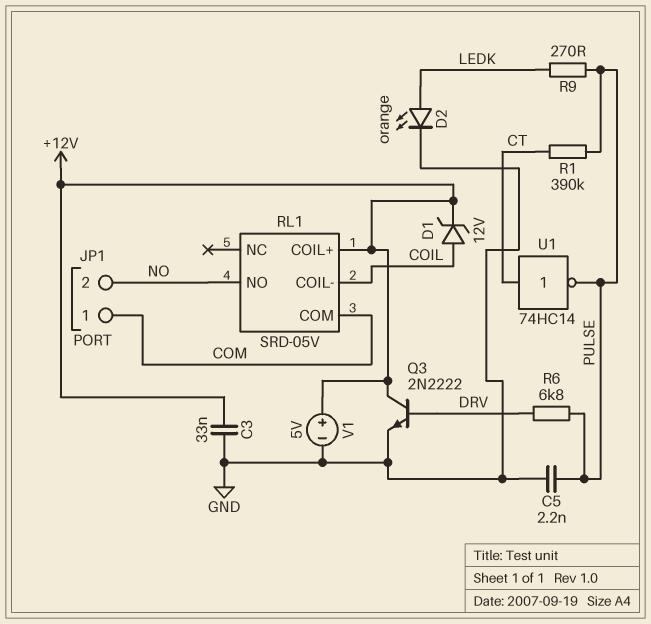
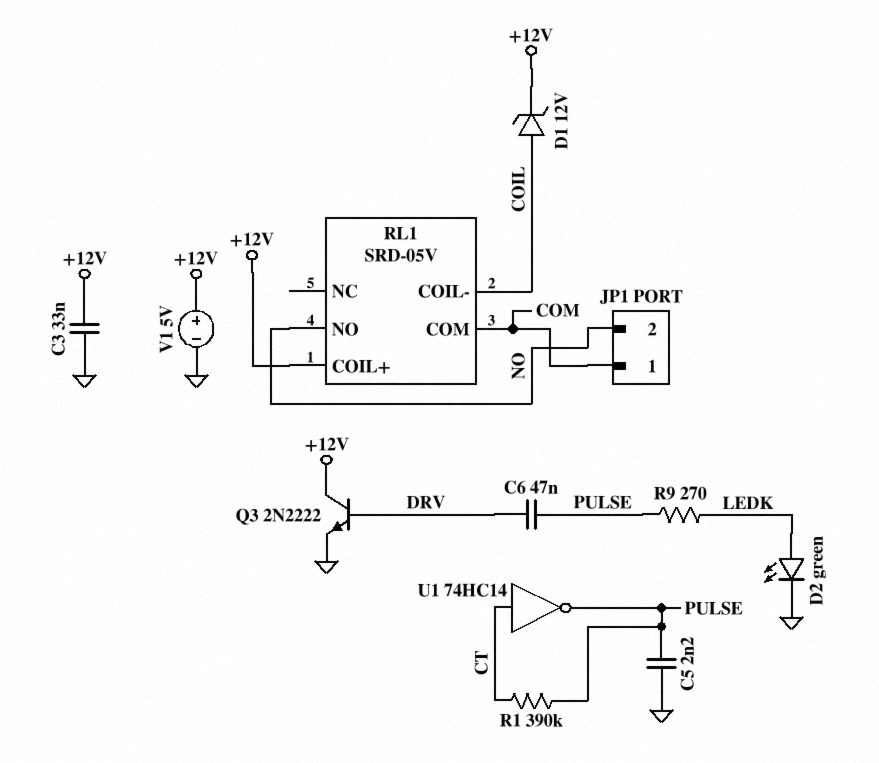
C6: none -> 47nF (DRV, PULSE)
D2: LED orange (A LEDK, K GND) -> LED green (A LEDK, K GND)
R6: 6.8k (DRV, PULSE) -> none

